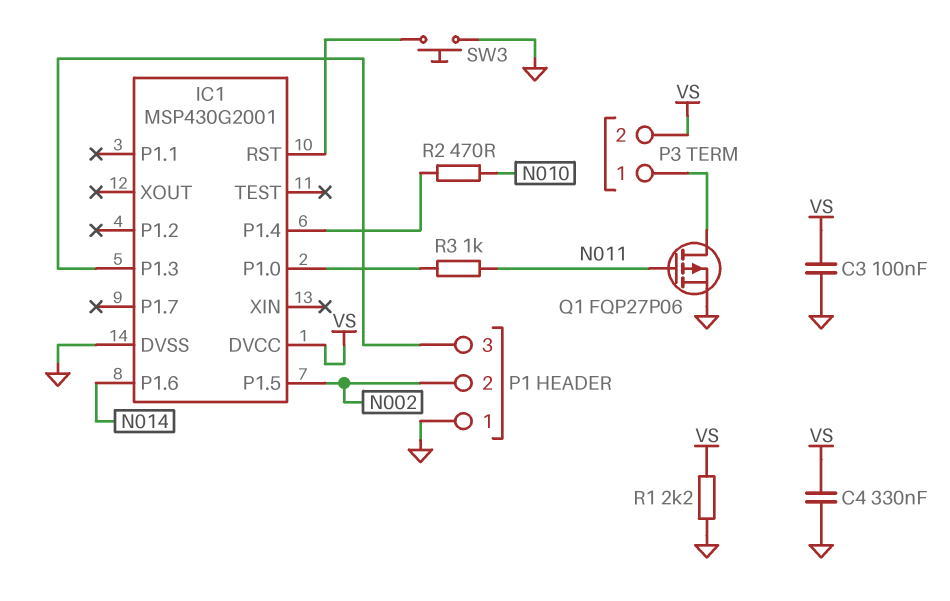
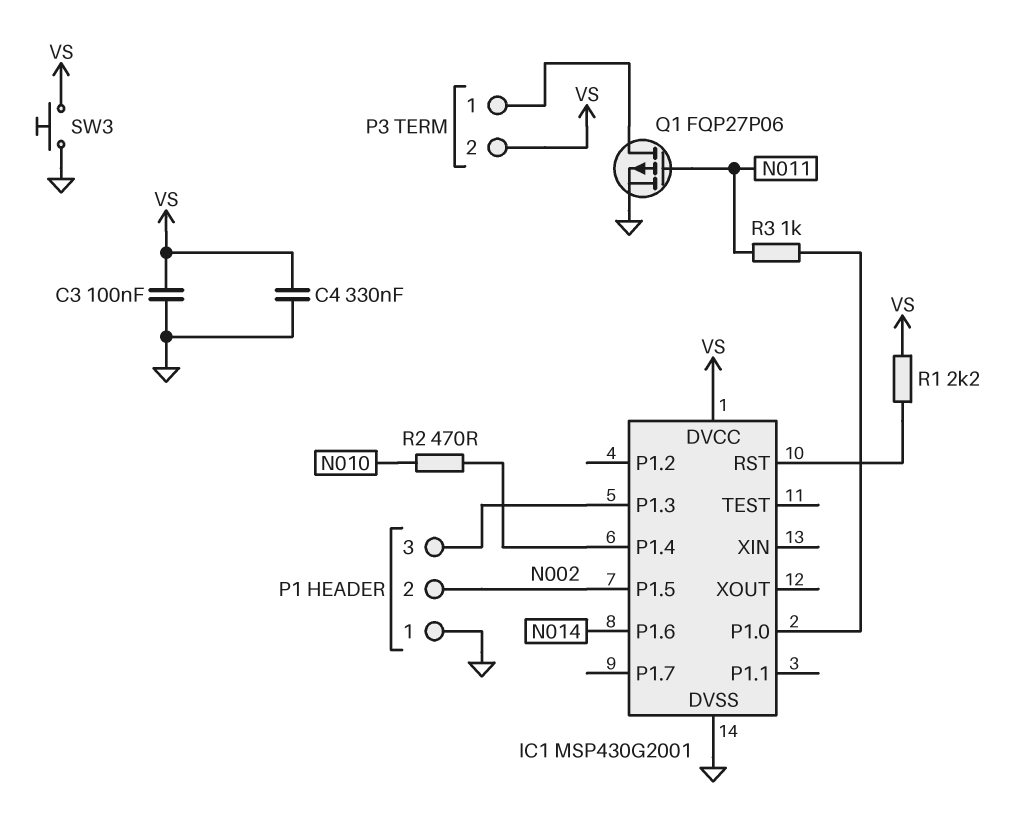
R1: 2.2k (GND, VS) -> 2.2k (IC1/RST, VS)
SW3: button (GND, IC1/RST) -> button (GND, VS)

